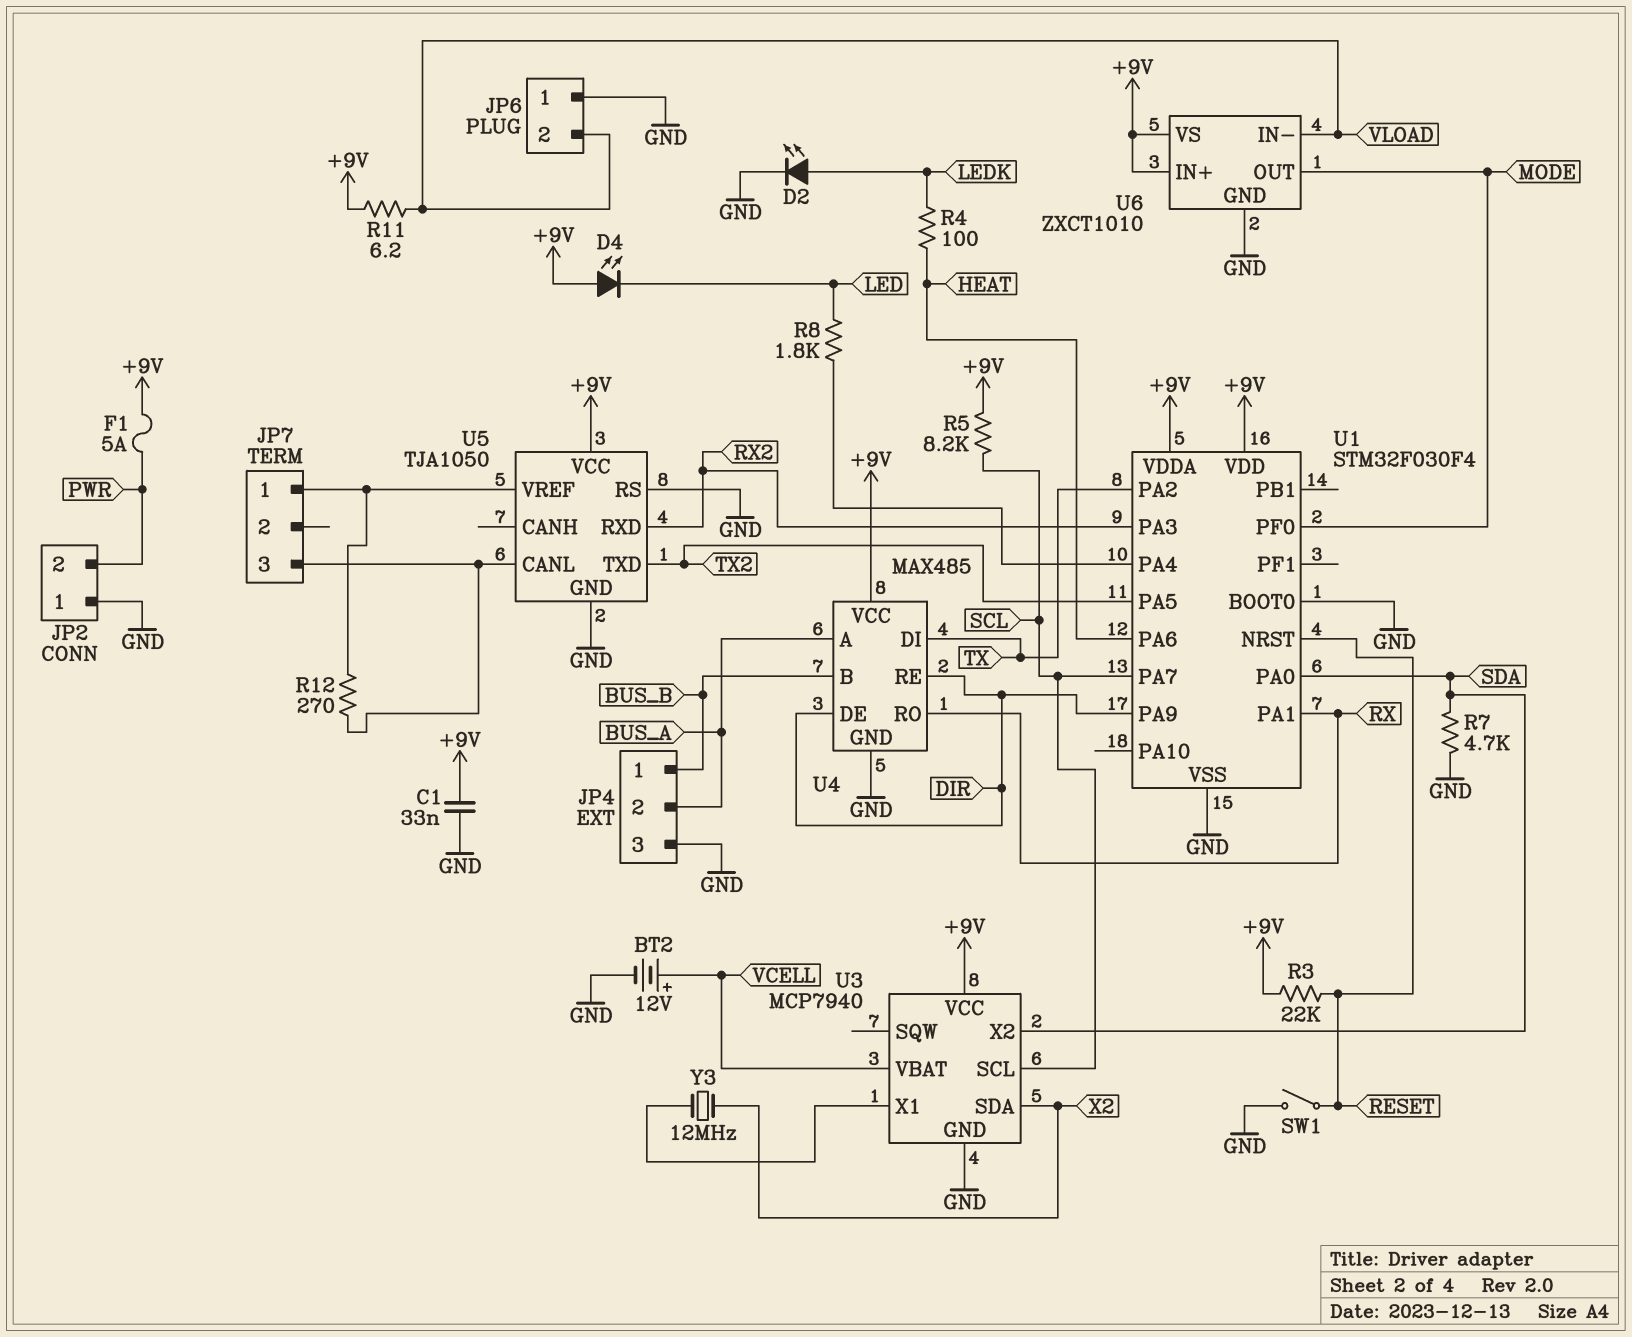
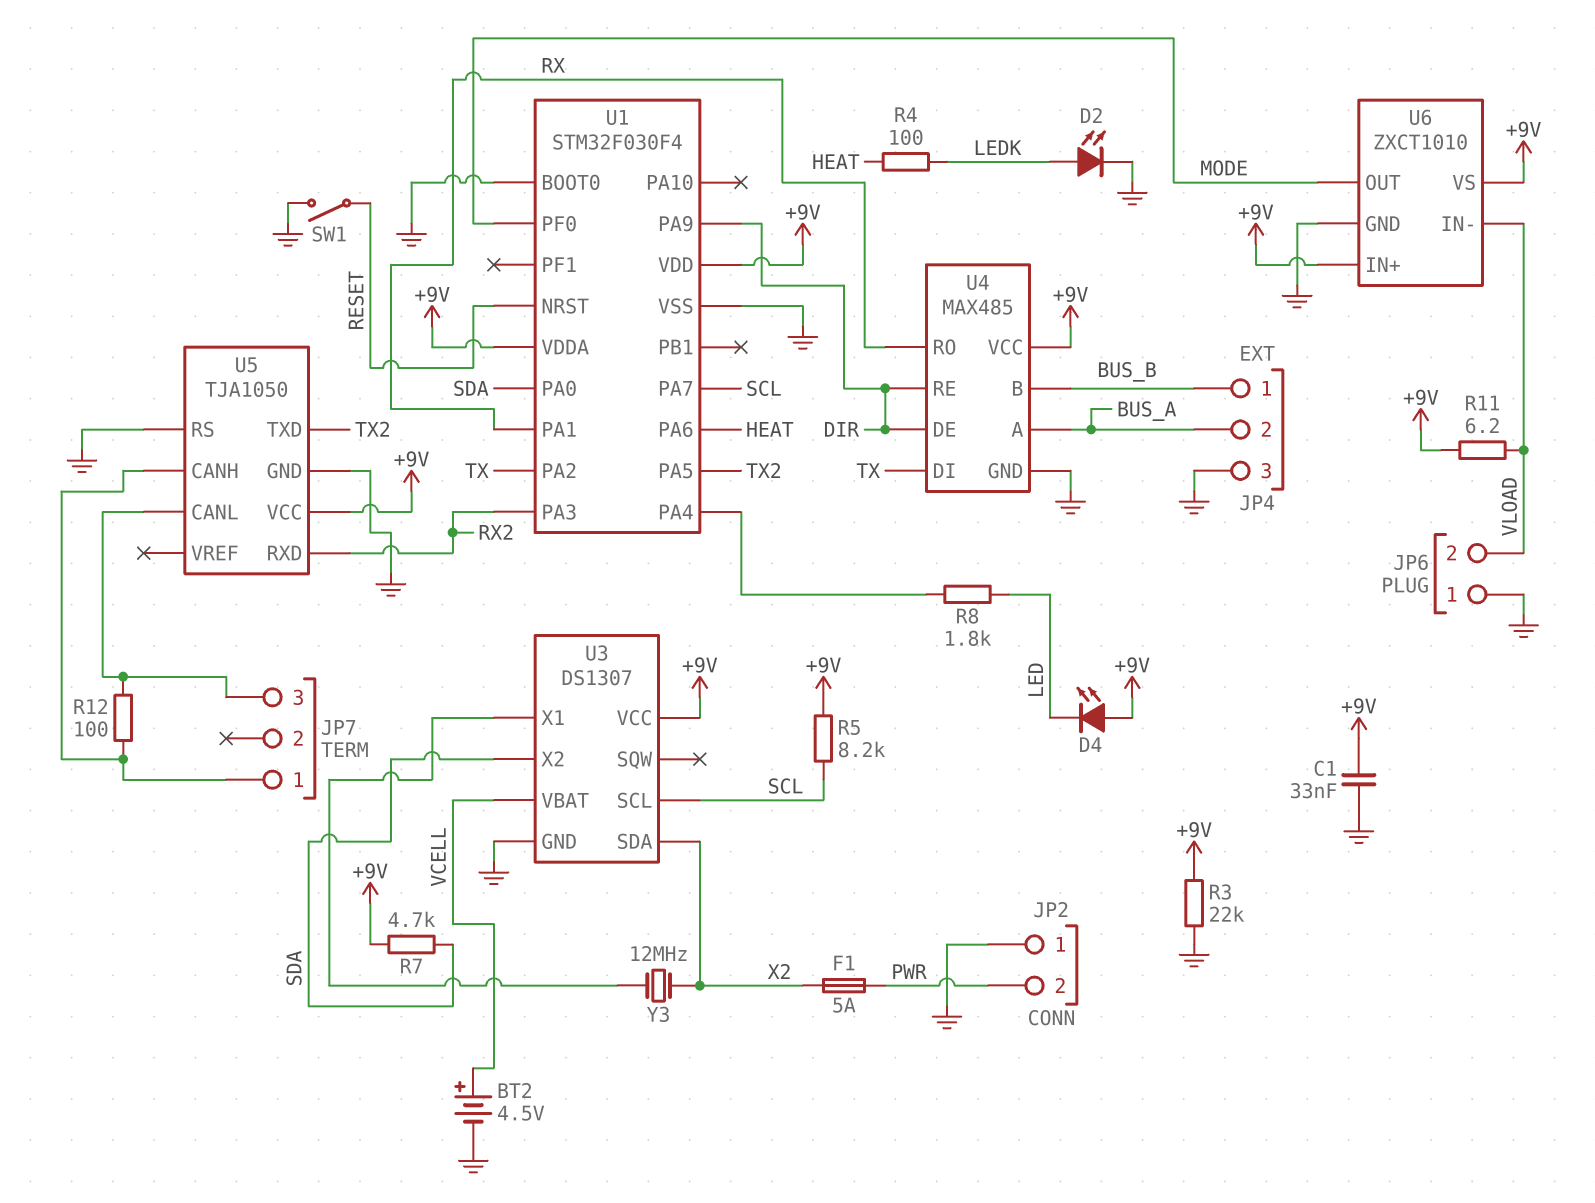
BT2: 12V (plus VCELL, minus GND) -> 4.5V (plus VCELL, minus GND)
F1: 5A (+9V, PWR) -> 5A (PWR, X2)
R3: 22k (+9V, RESET) -> 22k (+9V, GND)
R7: 4.7k (GND, SDA) -> 4.7k (+9V, SDA)
R12: 270 (JP7/1, JP7/3) -> 100 (JP7/1, JP7/3)
U3: MCP7940 -> DS1307
U5 pin CANH: none -> JP7/1
U5 pin VREF: JP7/1 -> none

